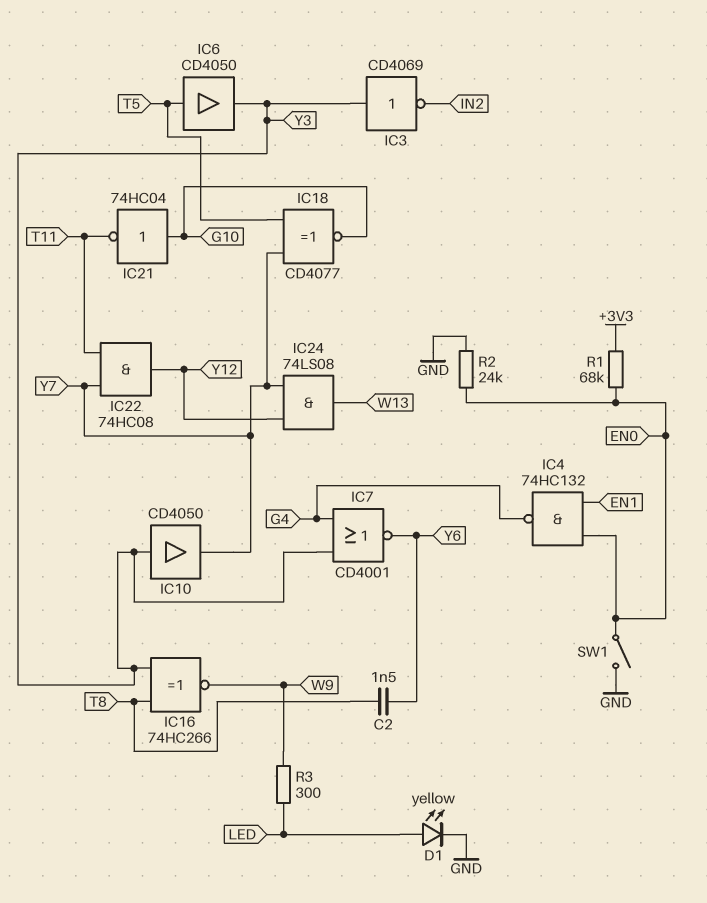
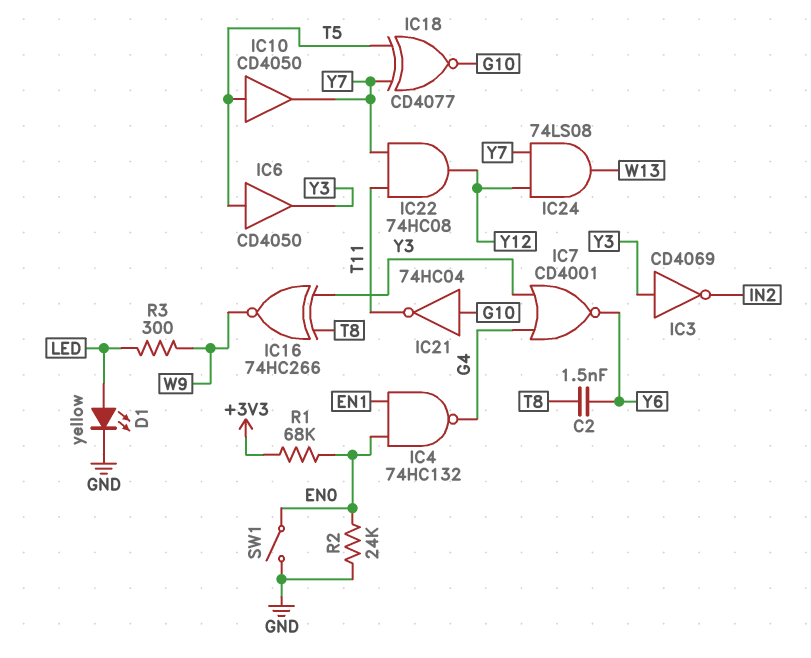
IC10: buffer CD4050 (in Y3, out Y7) -> buffer CD4050 (in T5, out Y7)

